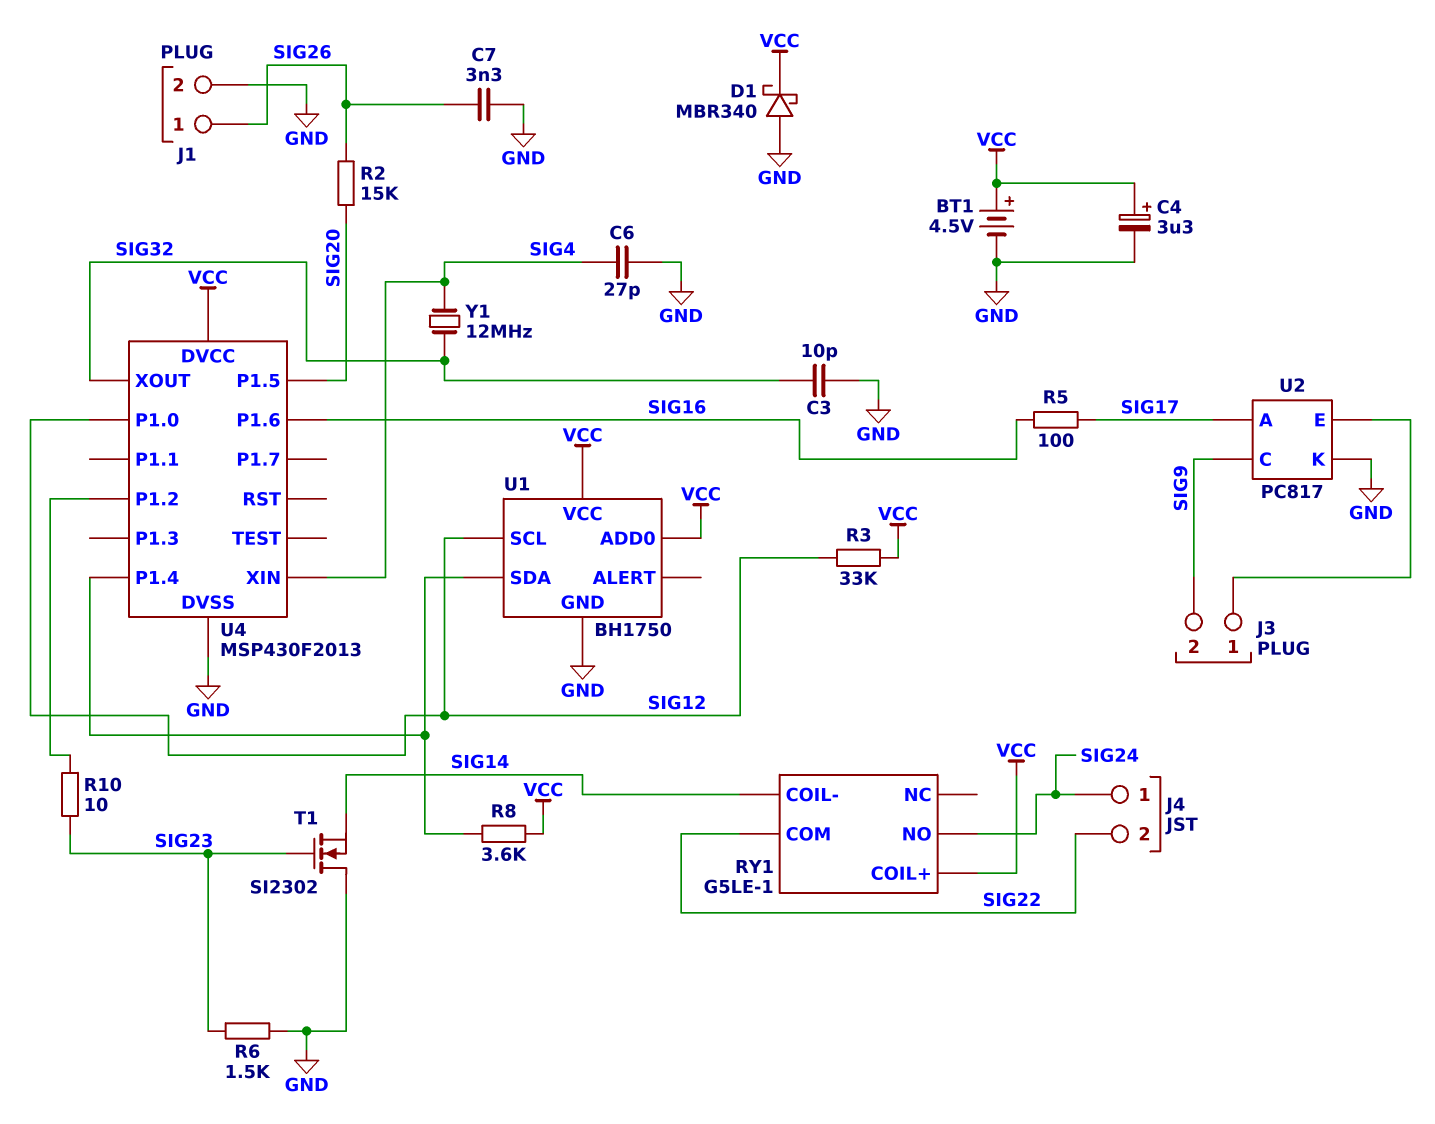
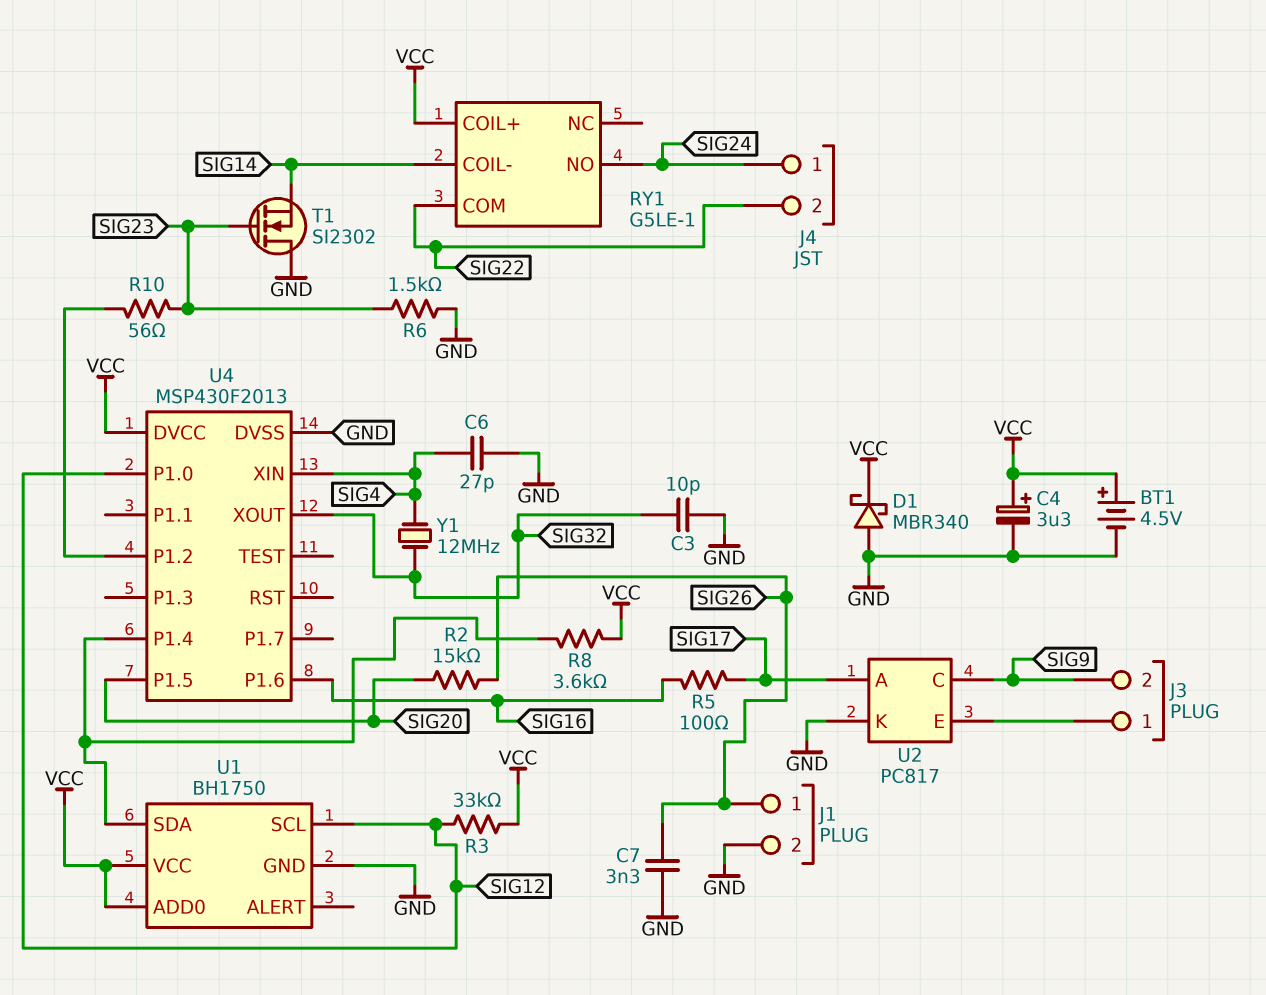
R10: 10 (SIG23, U4/P1.2) -> 56 (SIG23, U4/P1.2)

